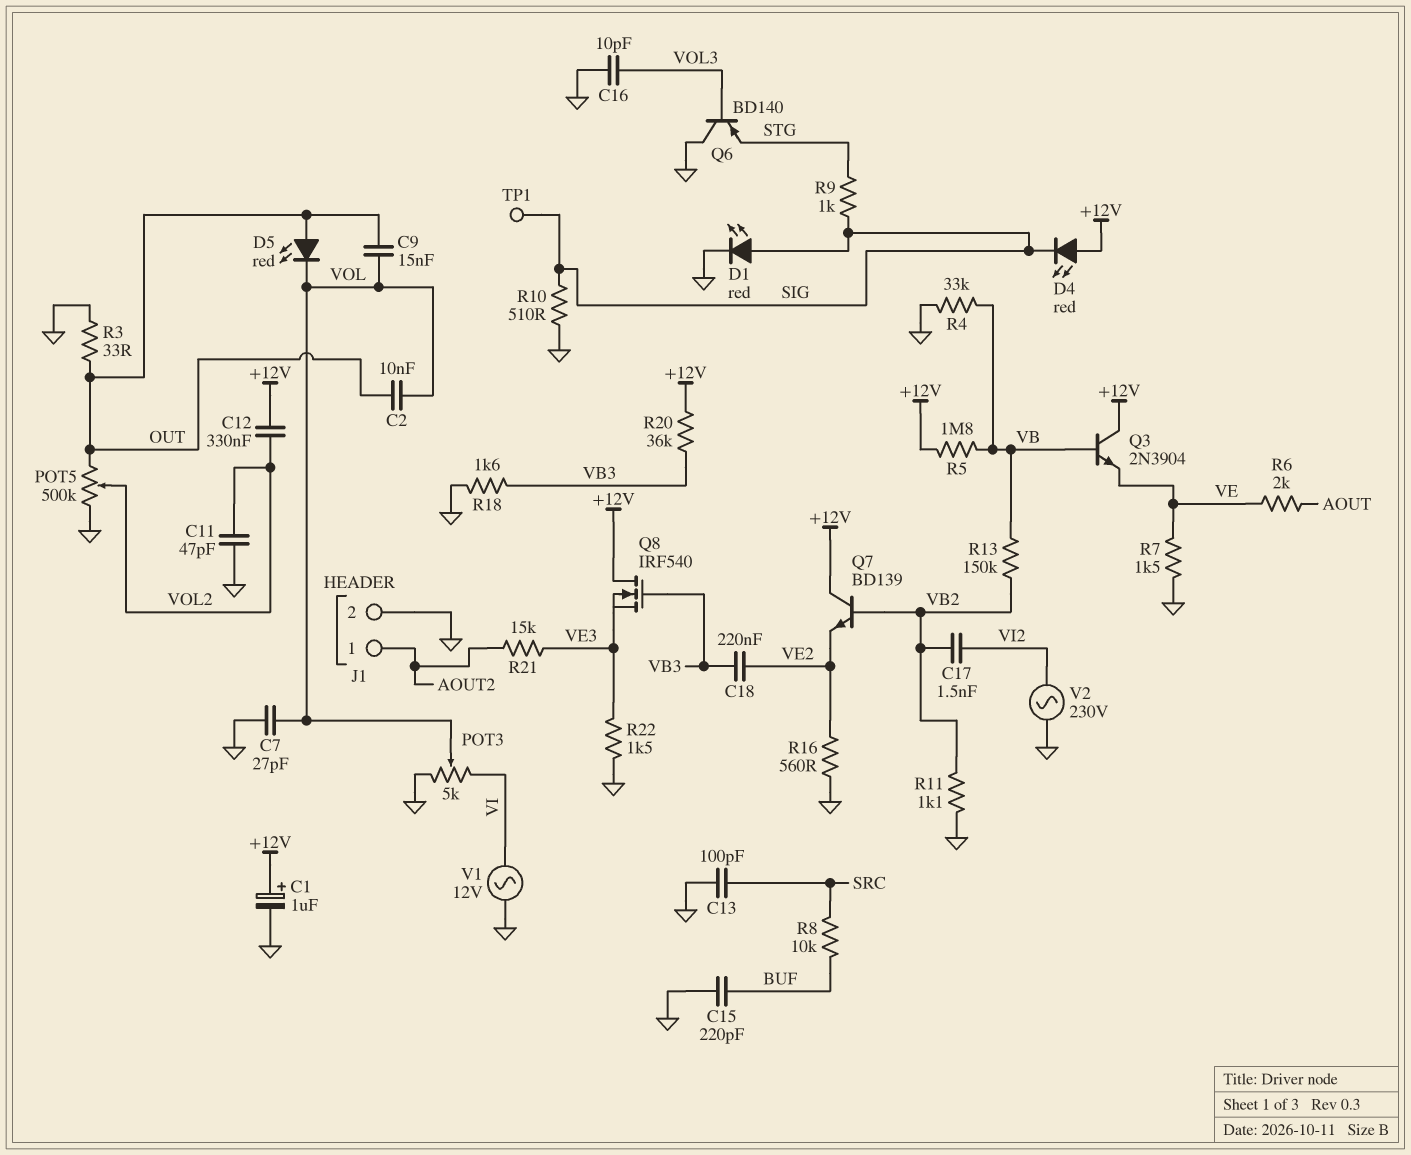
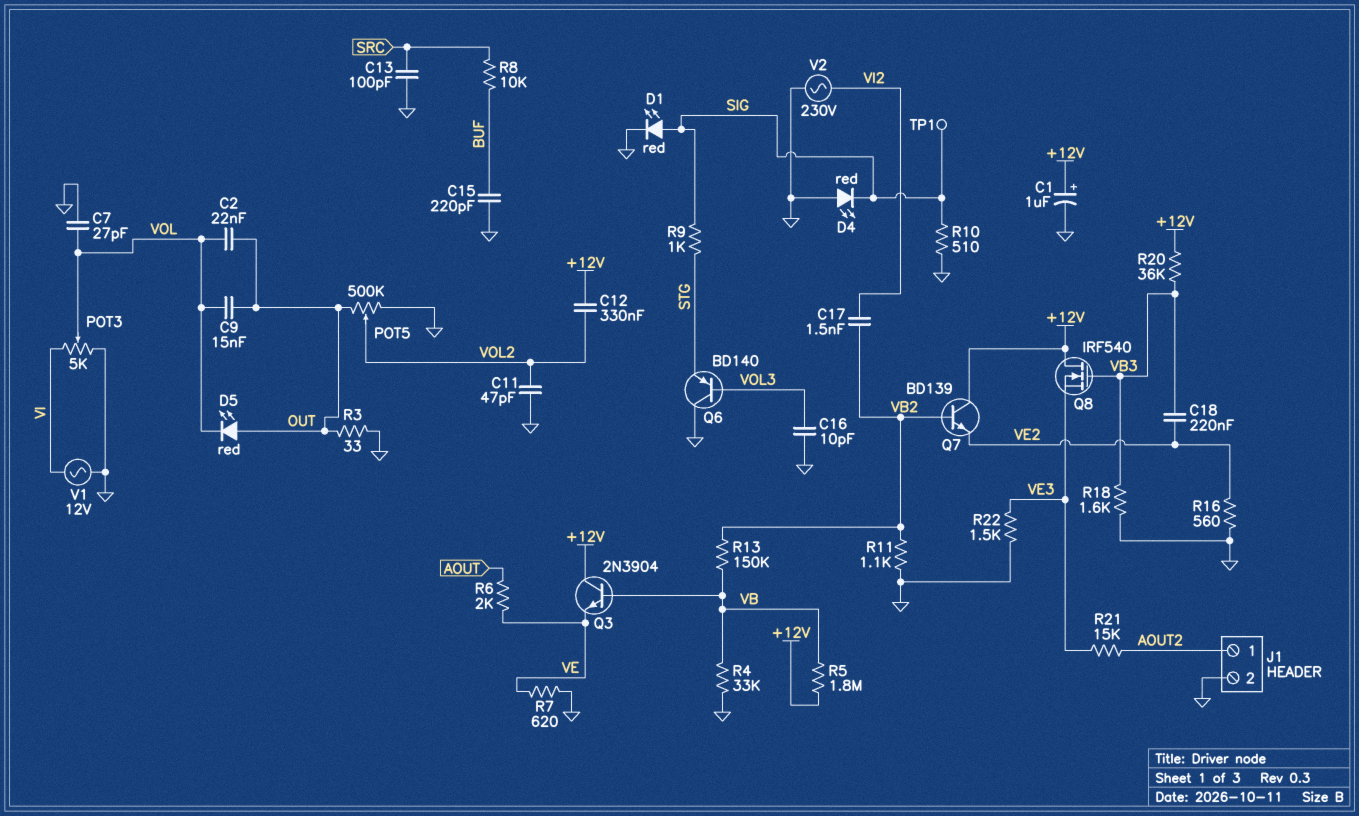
C2: 10nF (OUT, VOL) -> 22nF (OUT, VOL)
D4: LED red (A +12V, K SIG) -> LED red (A GND, K SIG)
R7: 1.5k (GND, VE) -> 620 (GND, VE)

